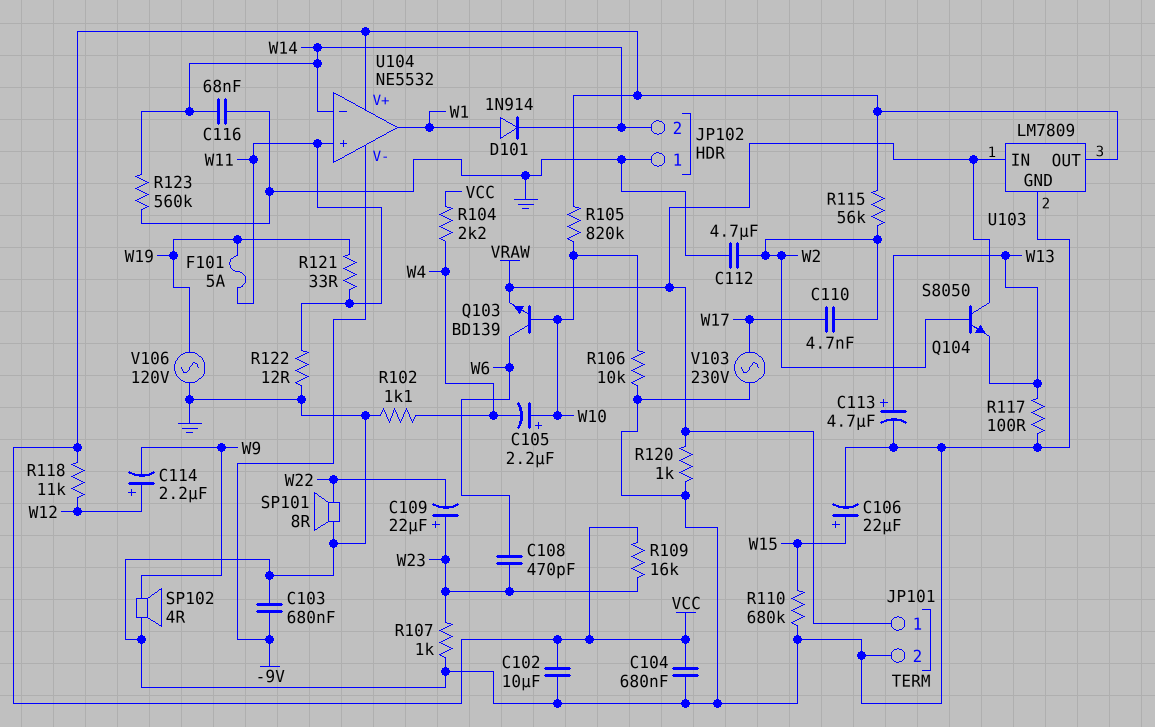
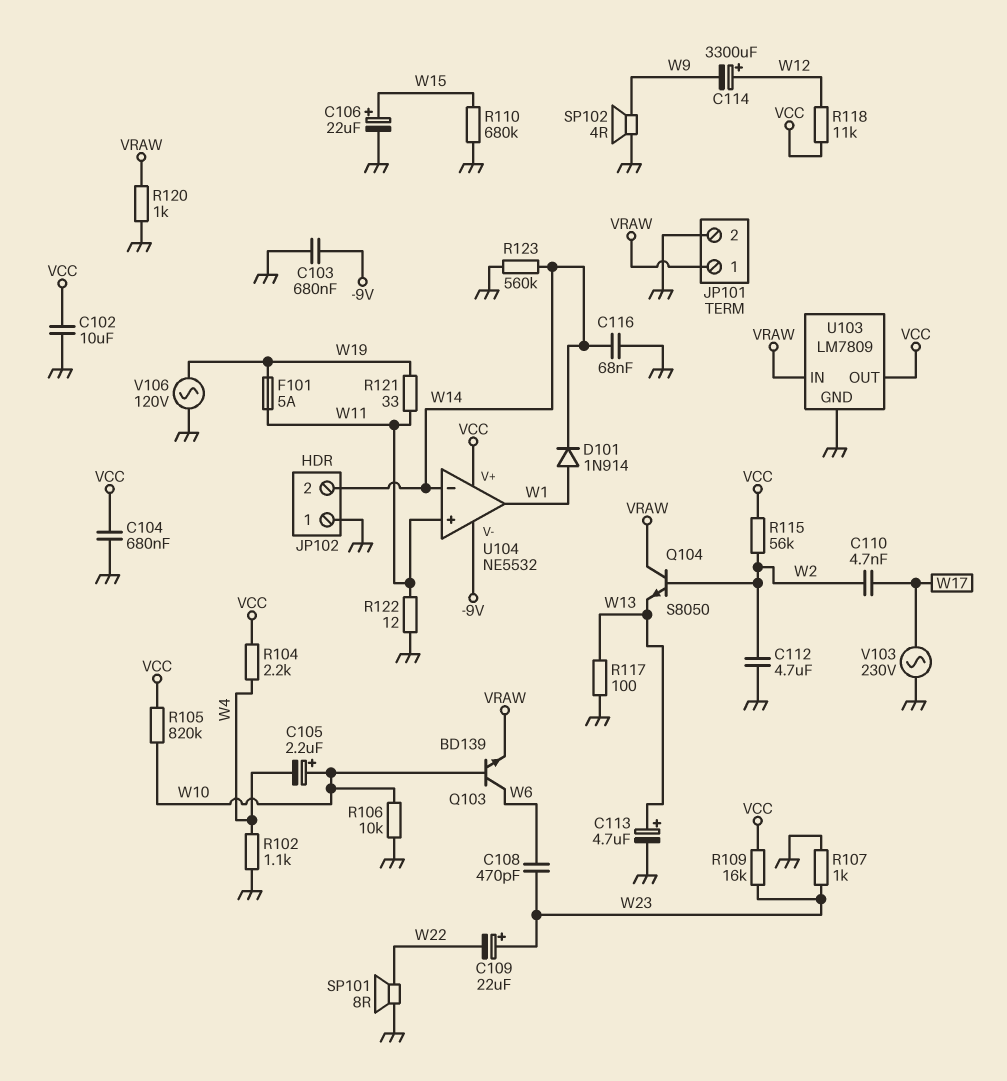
C114: 2.2uF (plus W12, minus W9) -> 3300uF (plus W12, minus W9)

